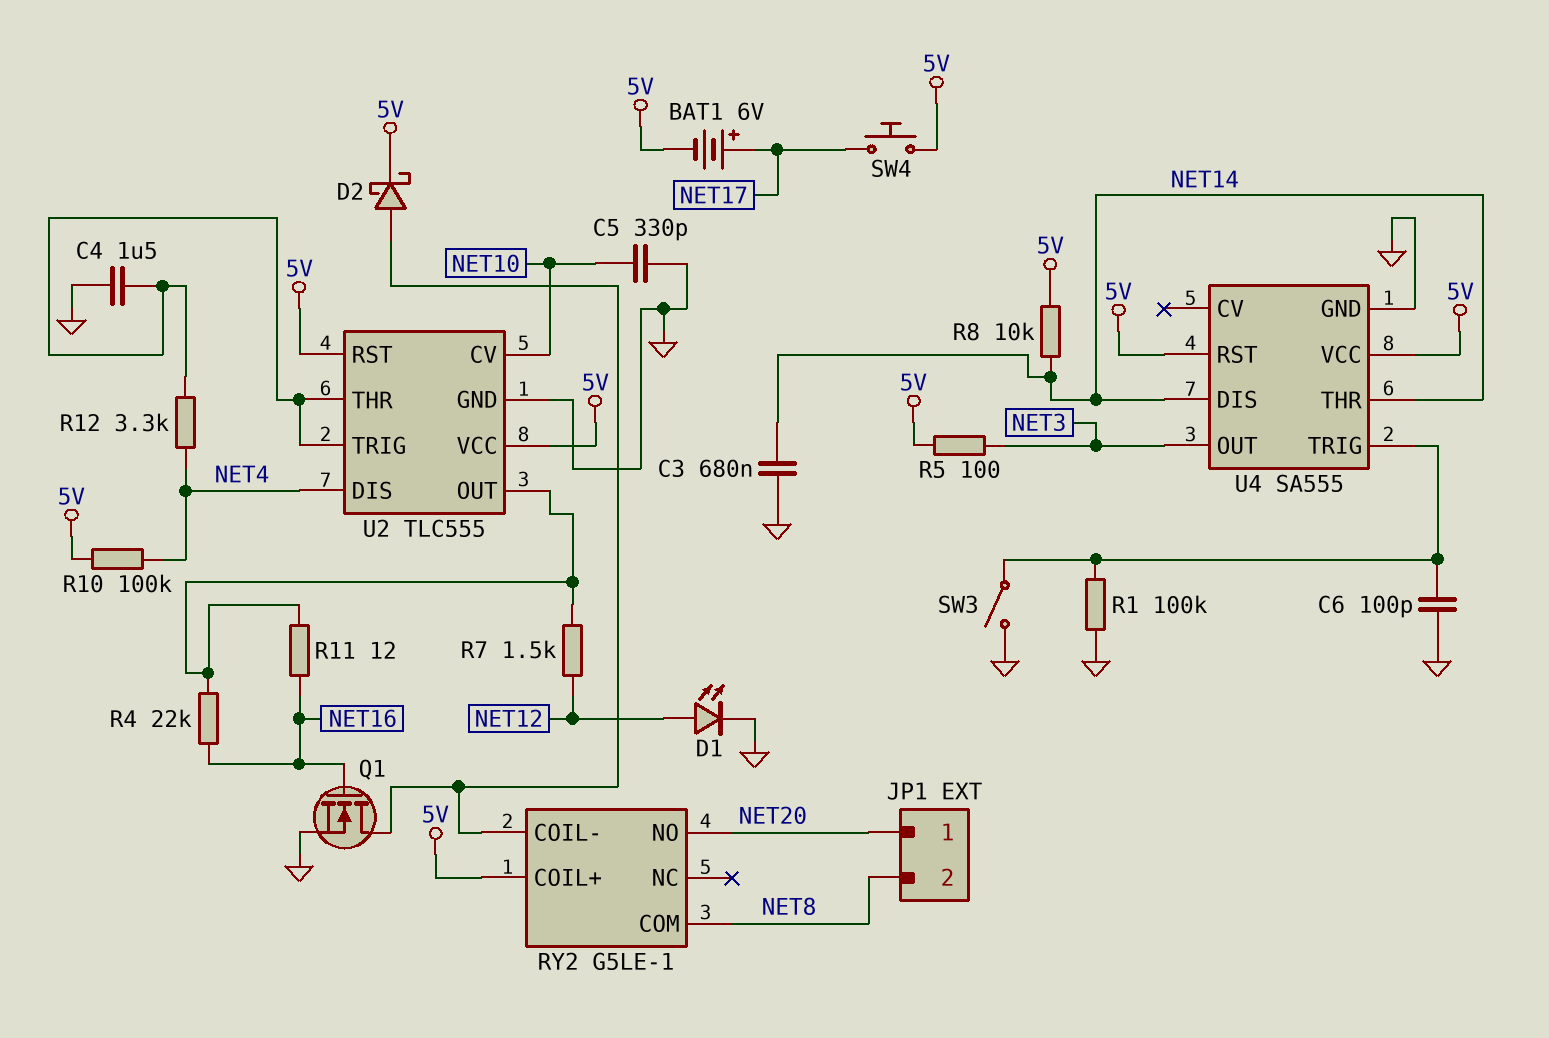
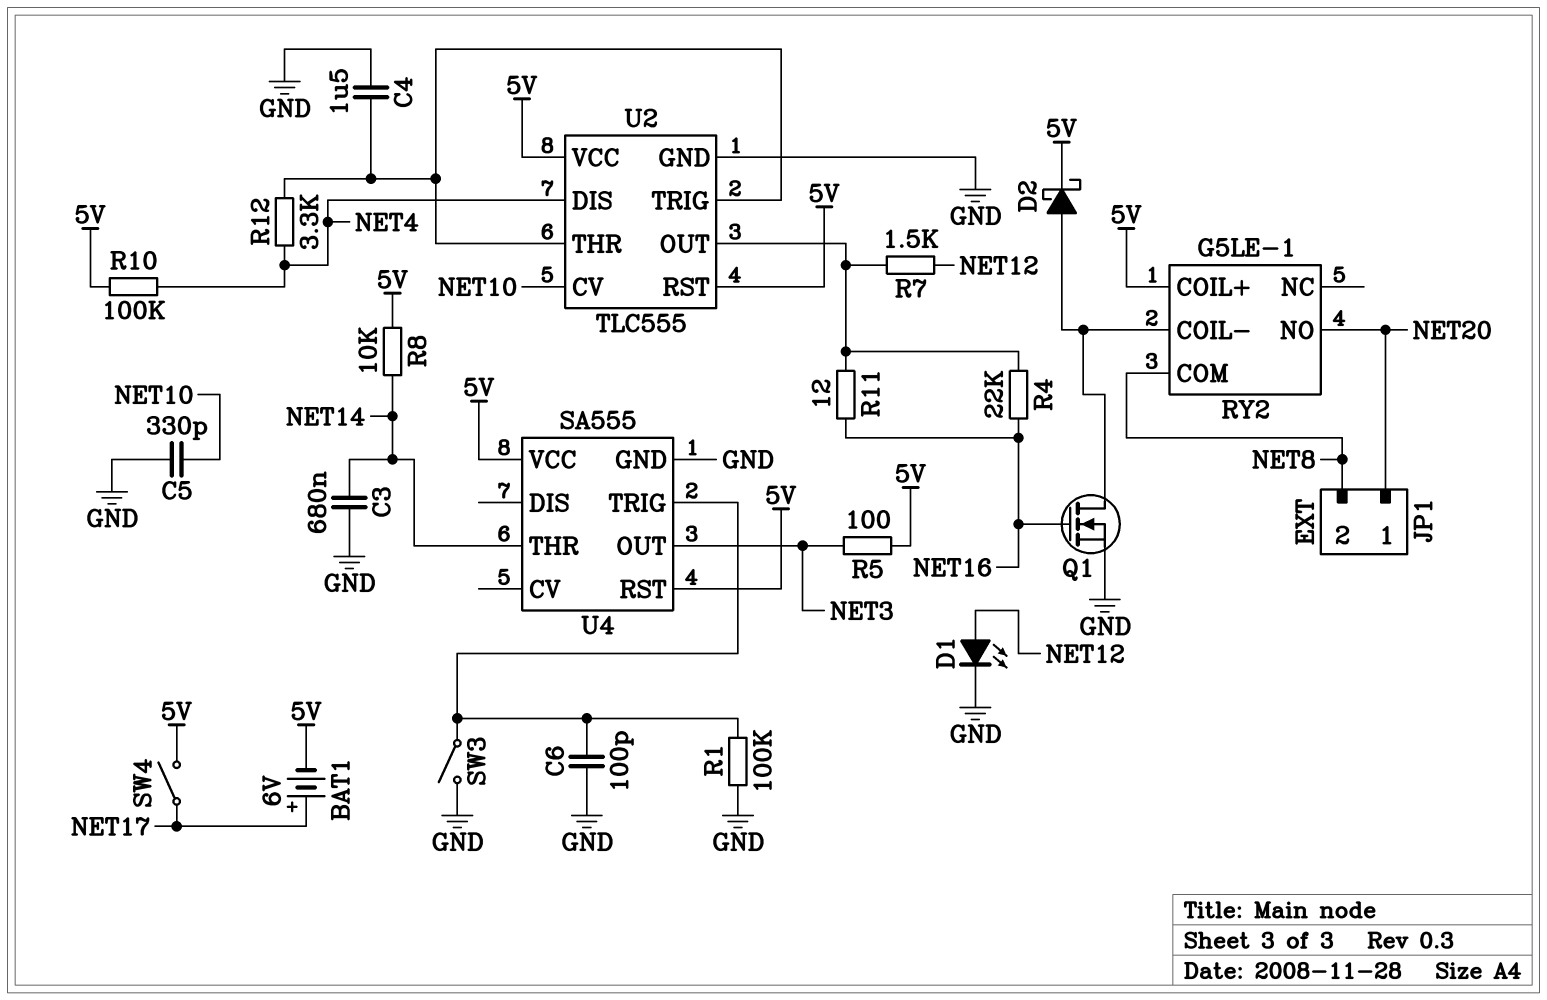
SW4: button (5V, NET17) -> switch (5V, NET17)
U4 pin DIS: NET14 -> none

